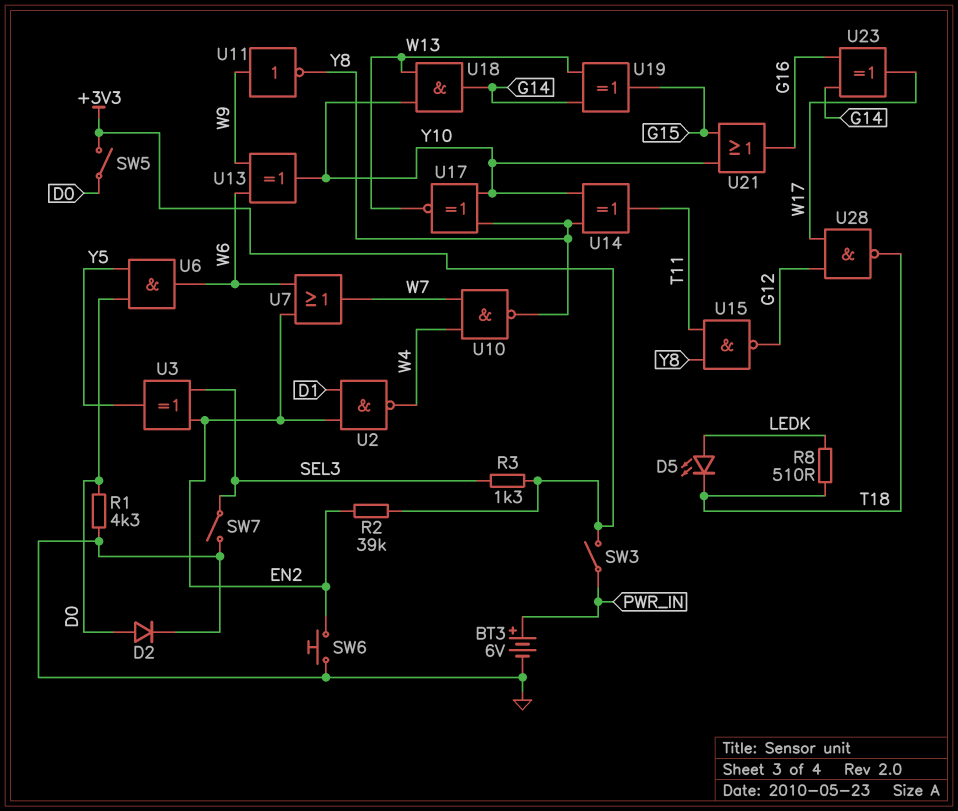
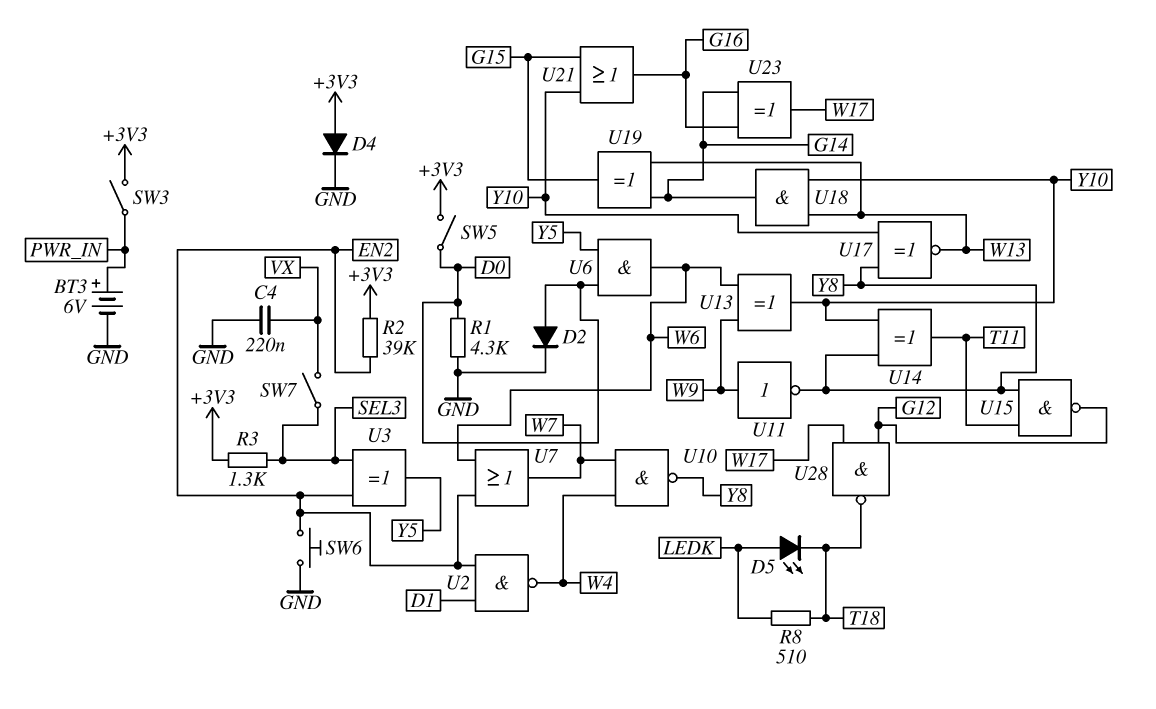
C4: none -> 220nF (GND, VX)
D4: none -> diode (A +3V3, K GND)
SW7: switch (GND, SEL3) -> switch (SEL3, VX)

